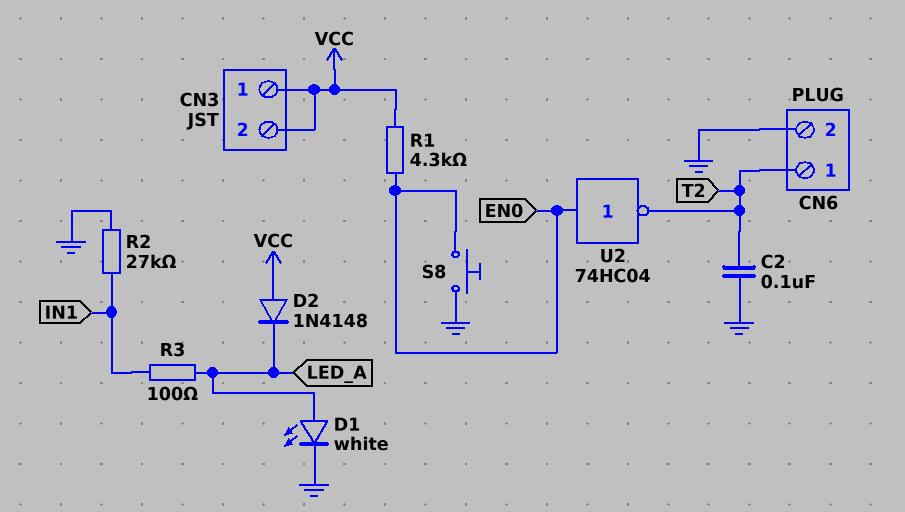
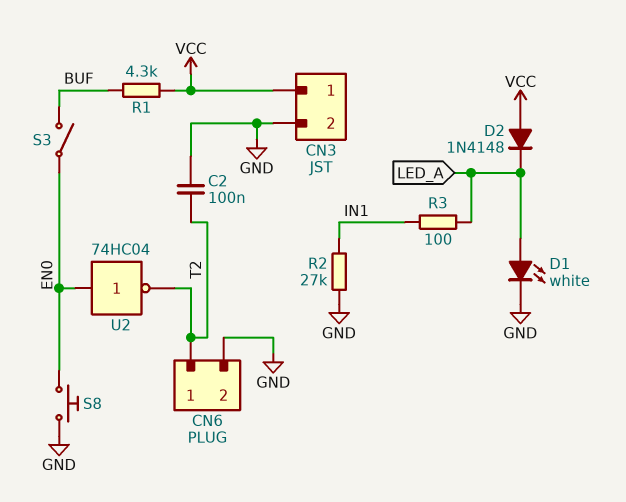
CN3 pin 2: VCC -> GND
R1: 4.3k (EN0, VCC) -> 4.3k (BUF, VCC)
S3: none -> switch (BUF, EN0)

